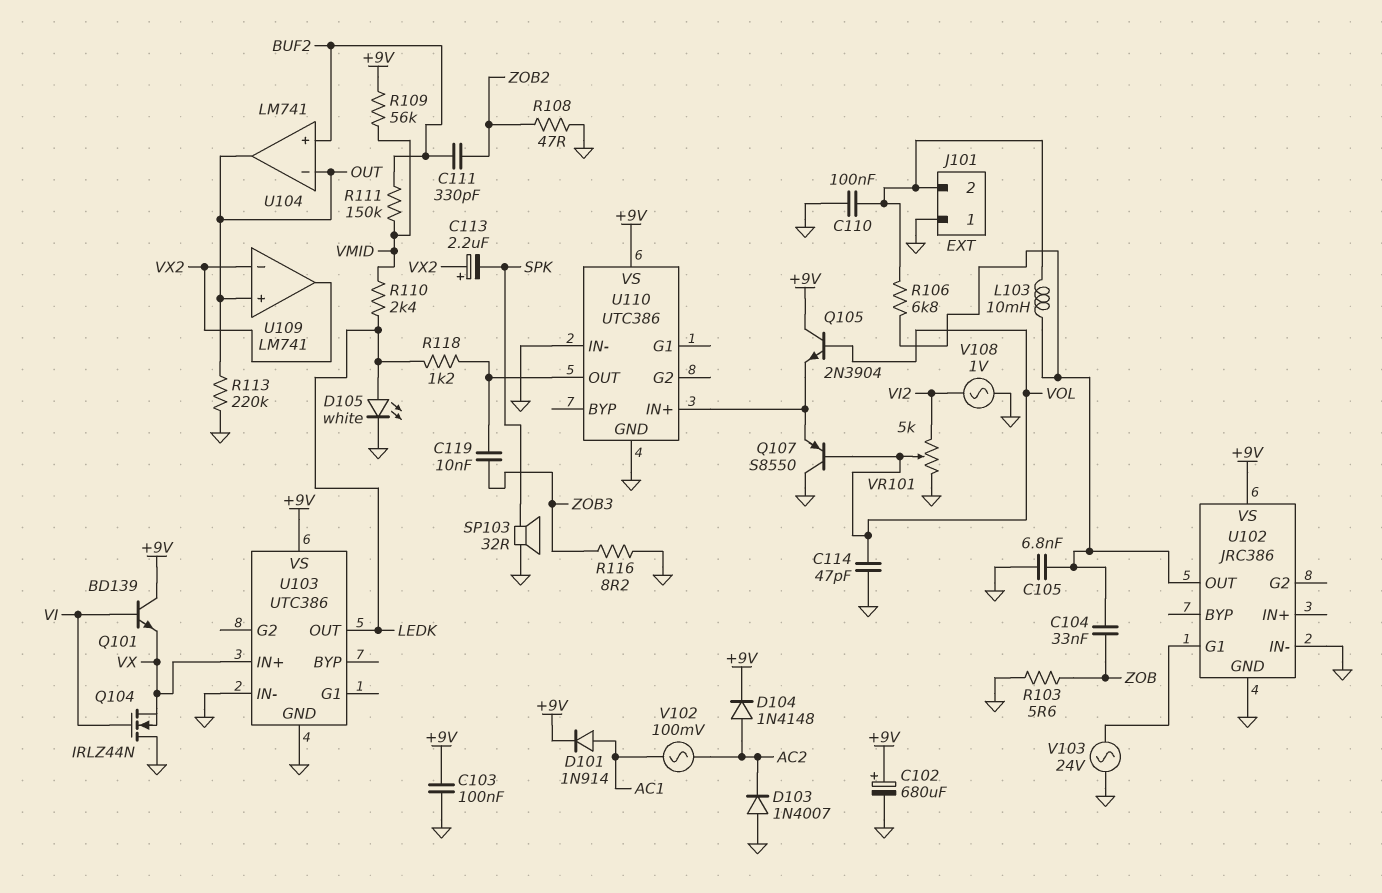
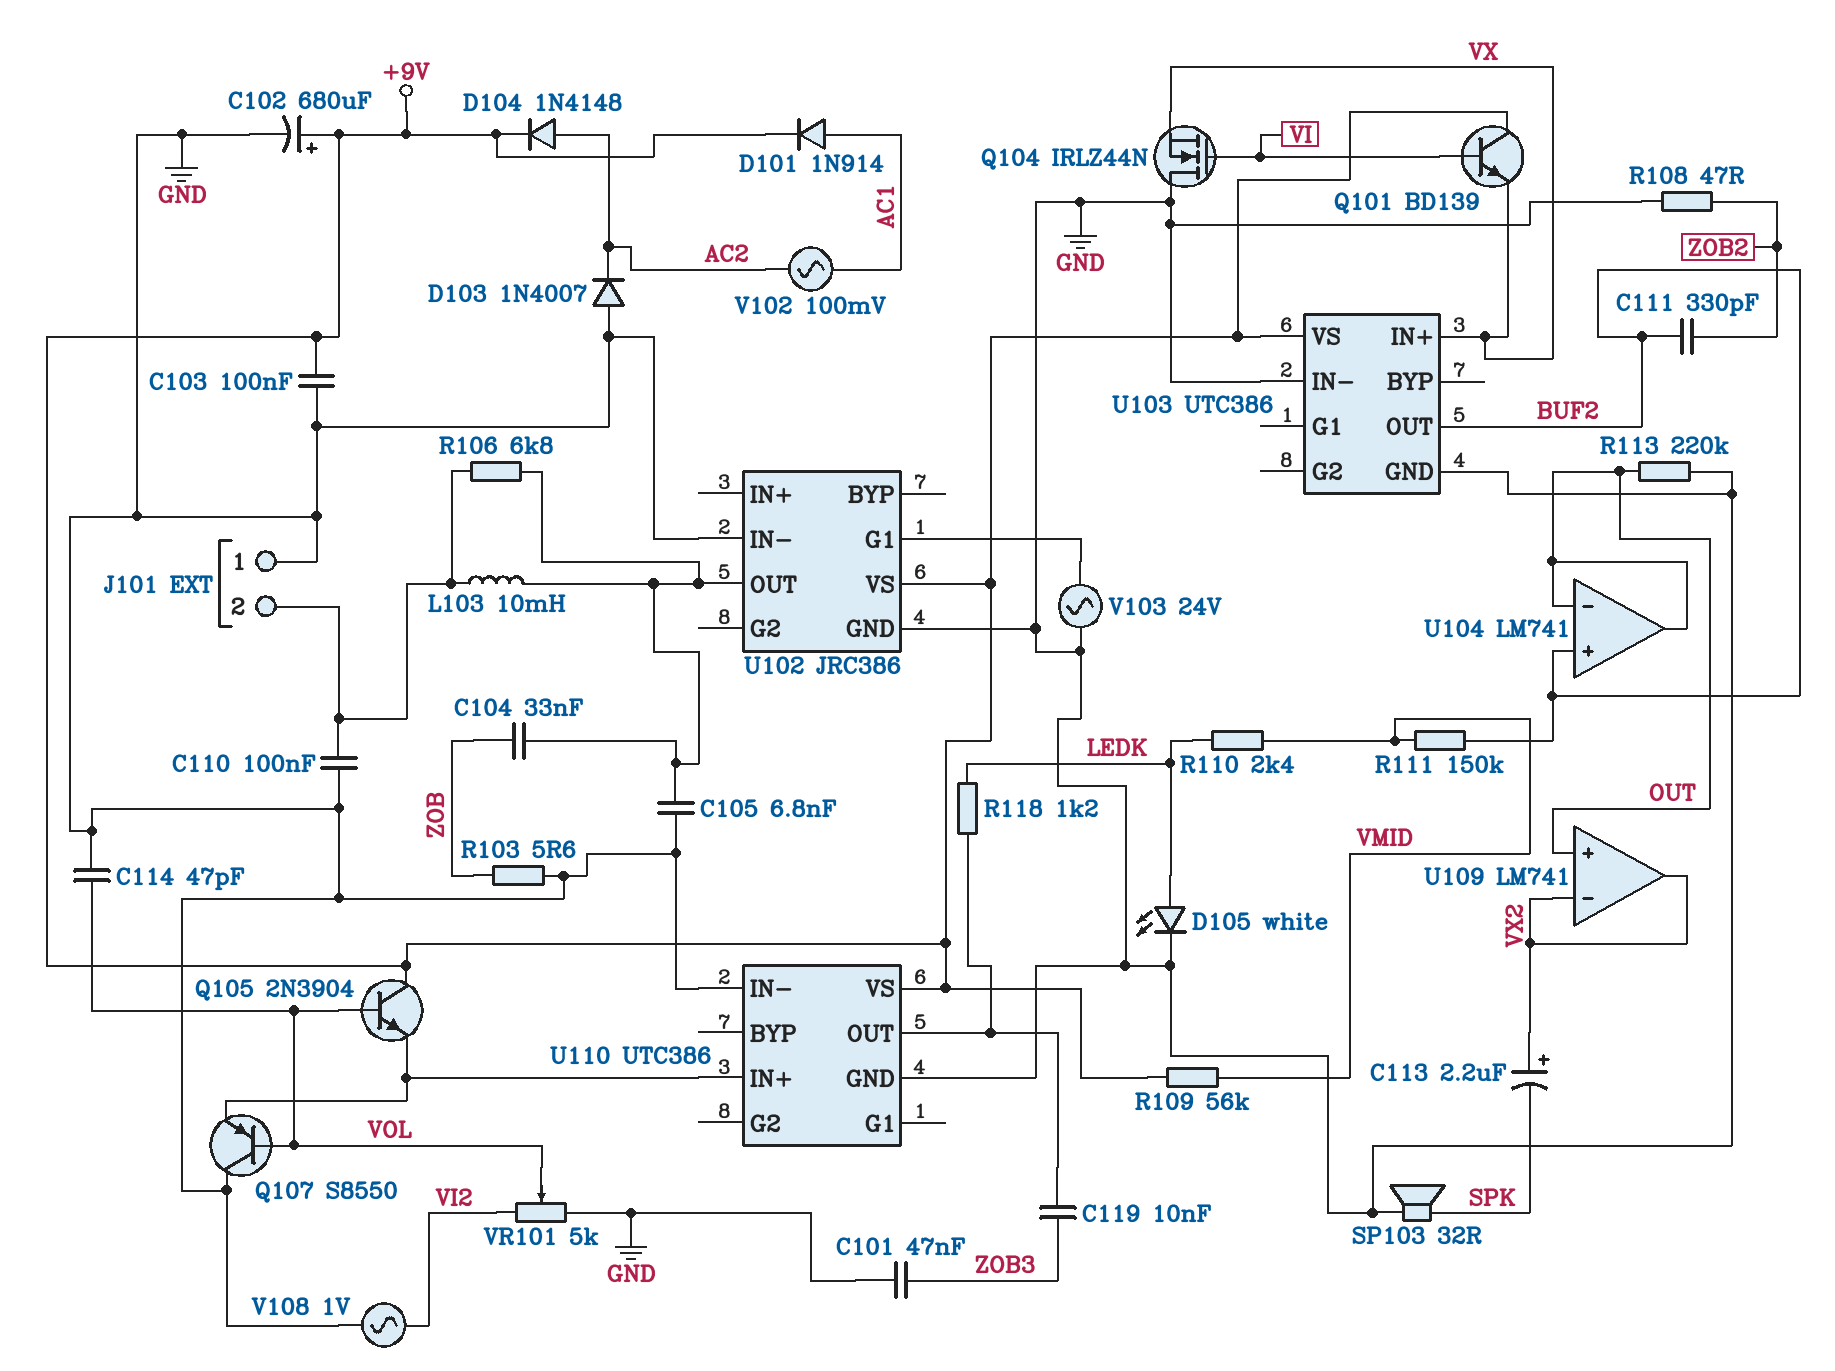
C101: none -> 47nF (GND, ZOB3)
R116: 8.2 (GND, ZOB3) -> none
U103 pin OUT: LEDK -> BUF2

